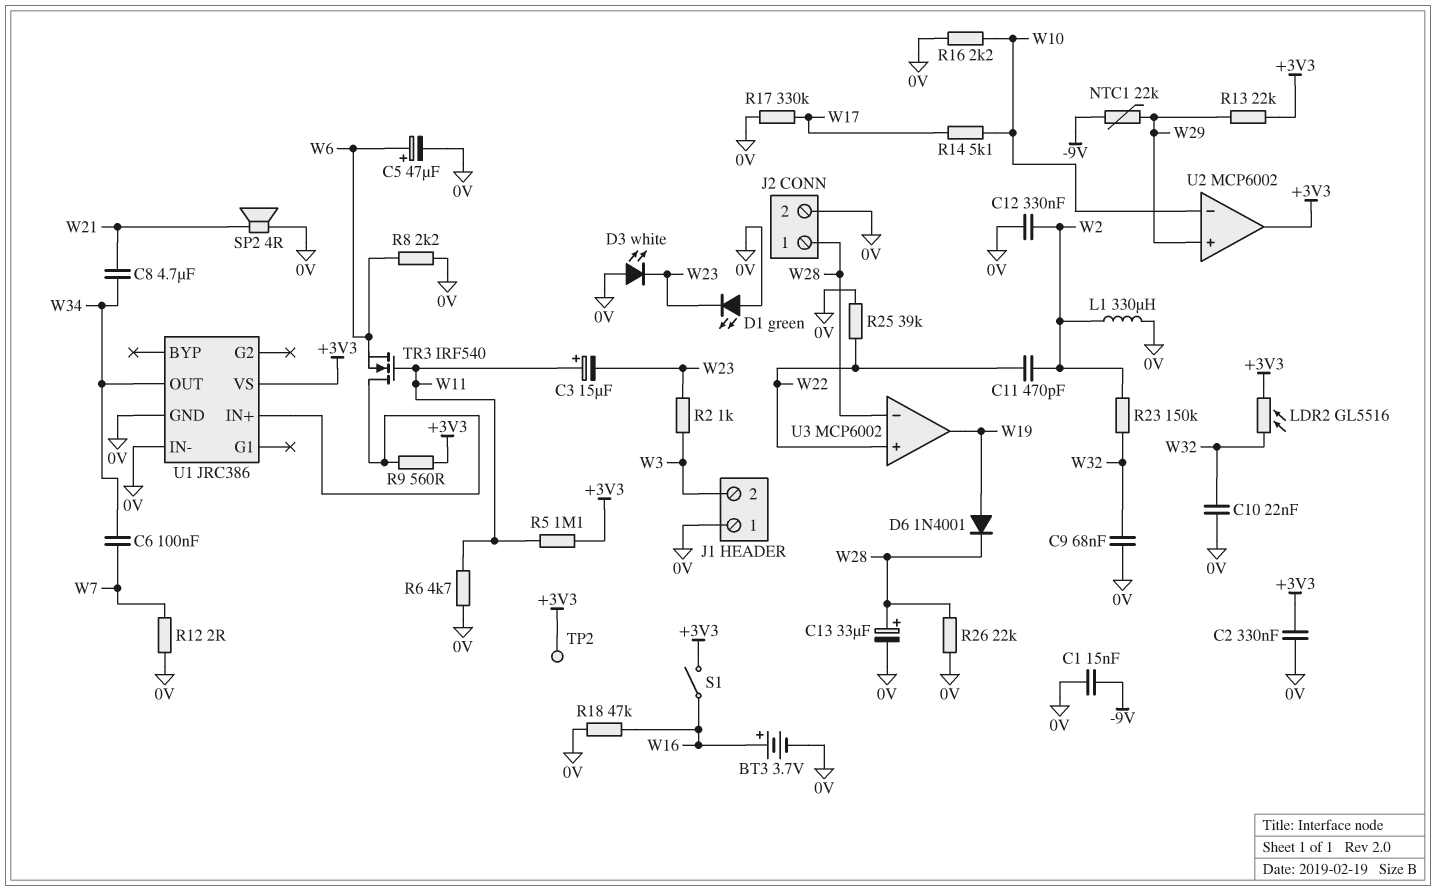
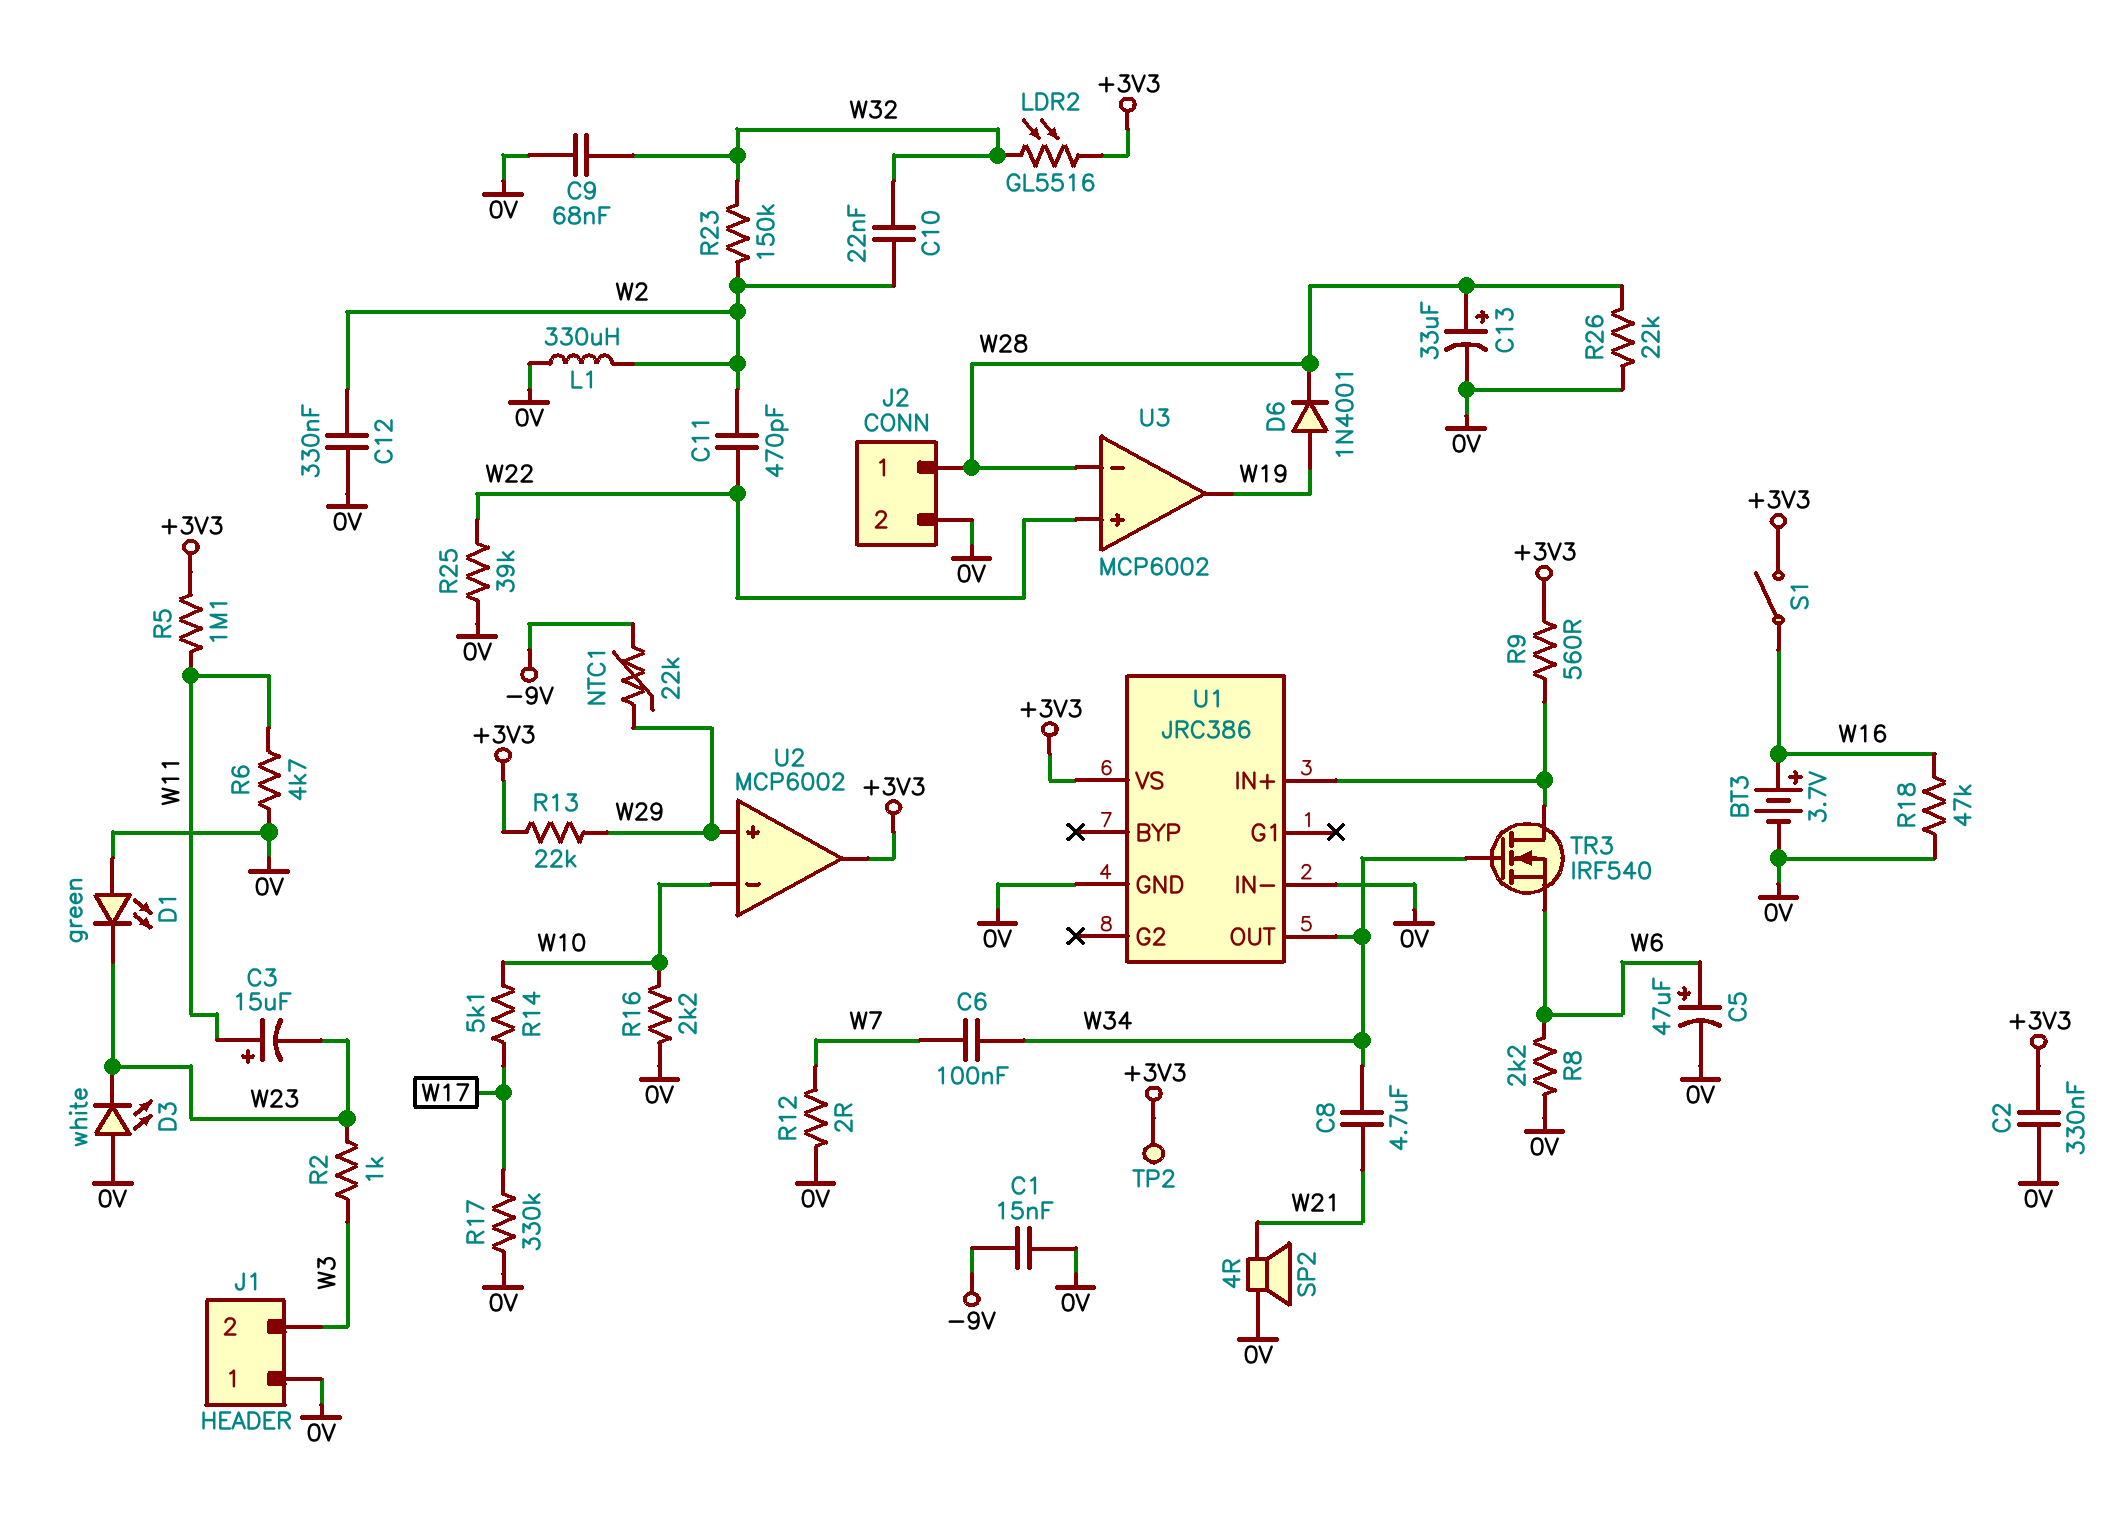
C10: 22nF (0V, W32) -> 22nF (W2, W32)
TR3: NMOS IRF540 (G W11, D U1/IN+, S W6) -> NMOS IRF540 (G W34, D U1/IN+, S W6)

